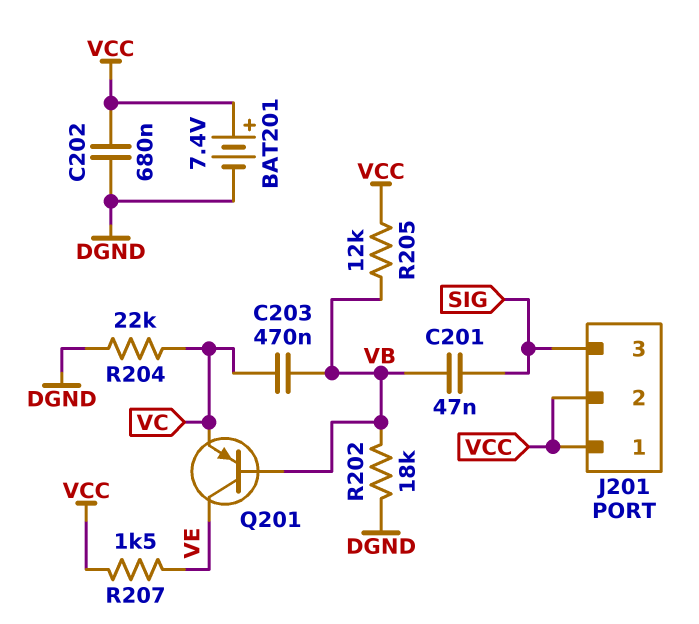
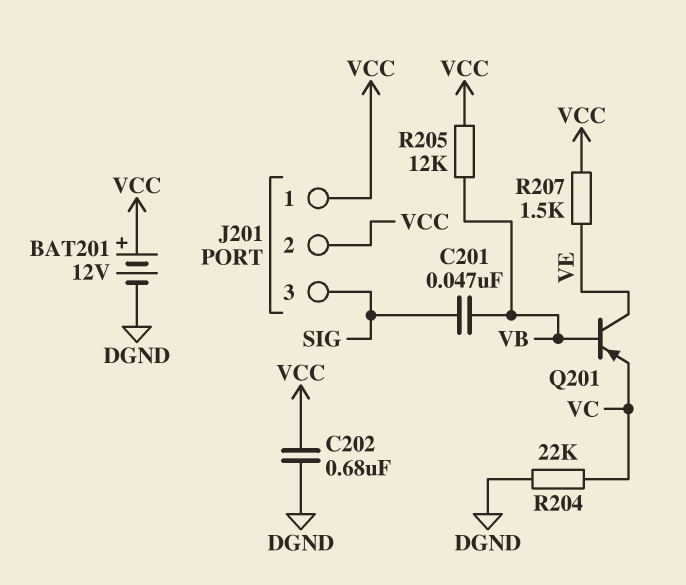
BAT201: 7.4V (plus VCC, minus DGND) -> 12V (plus VCC, minus DGND)
C203: 470nF (VB, VC) -> none
R202: 18k (DGND, VB) -> none

